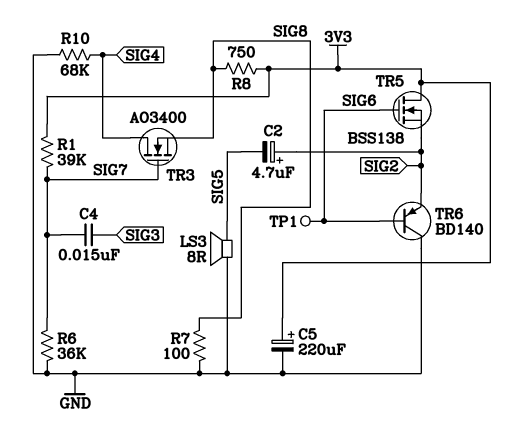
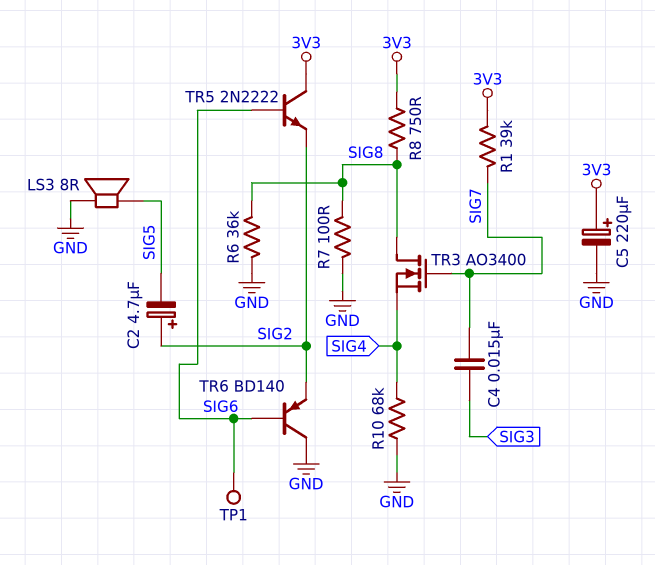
R6: 36k (GND, SIG7) -> 36k (GND, SIG8)
TR3: NMOS AO3400 (G SIG7, D SIG4, S SIG8) -> NMOS AO3400 (G SIG7, D SIG8, S SIG4)
TR5: NMOS BSS138 (G SIG6, D 3V3, S SIG2) -> NPN 2N2222 (B SIG6, C 3V3, E SIG2)

